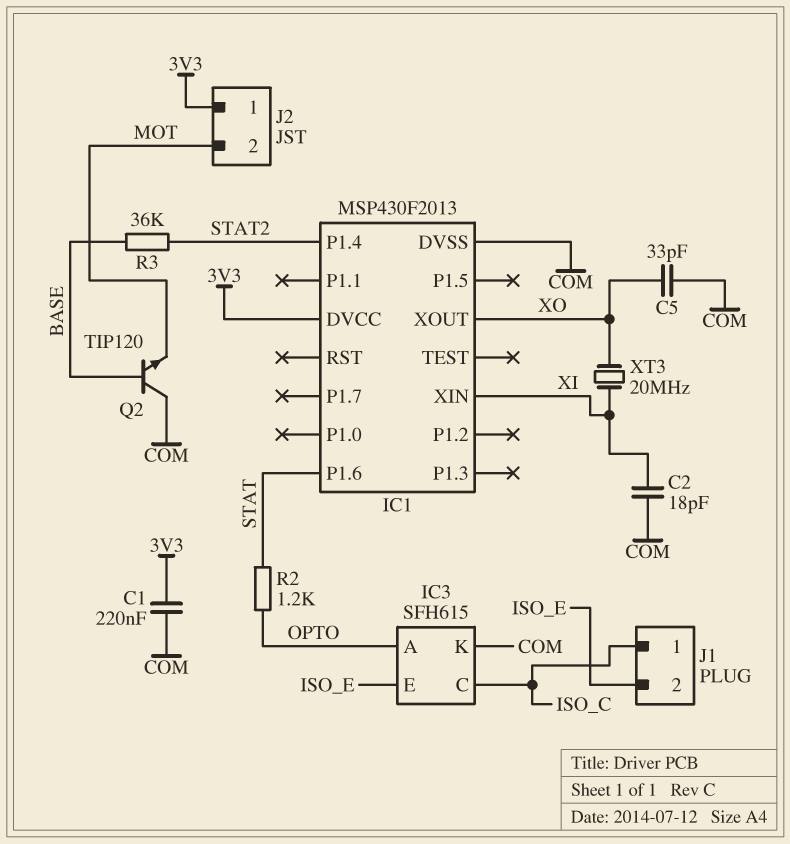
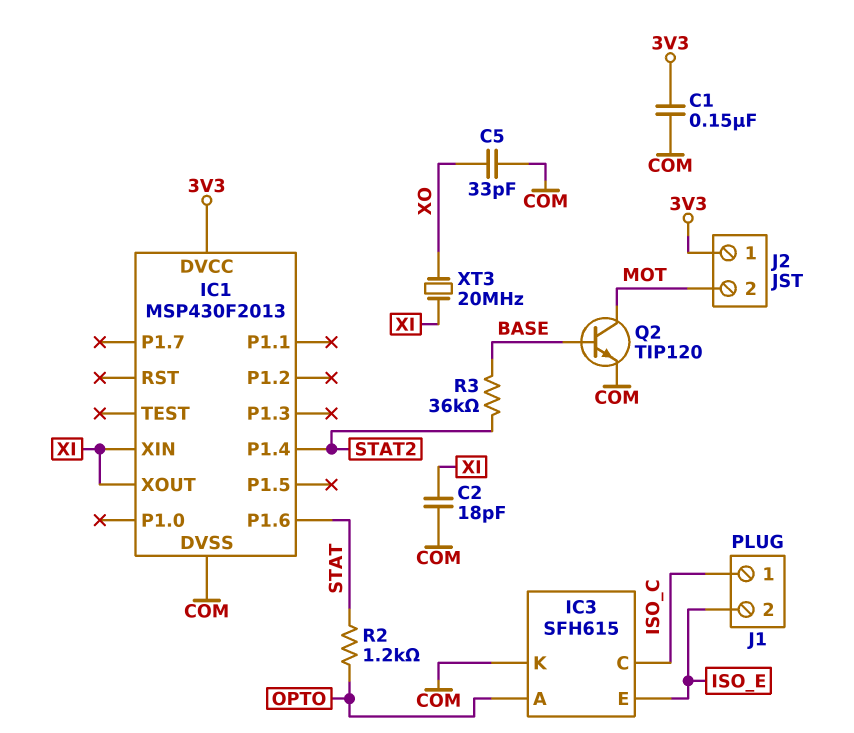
C1: 220nF (3V3, COM) -> 150nF (3V3, COM)
IC1 pin XOUT: XO -> XI
Q2: NPN TIP120 (B BASE, C COM, E MOT) -> NPN TIP120 (B BASE, C MOT, E COM)

